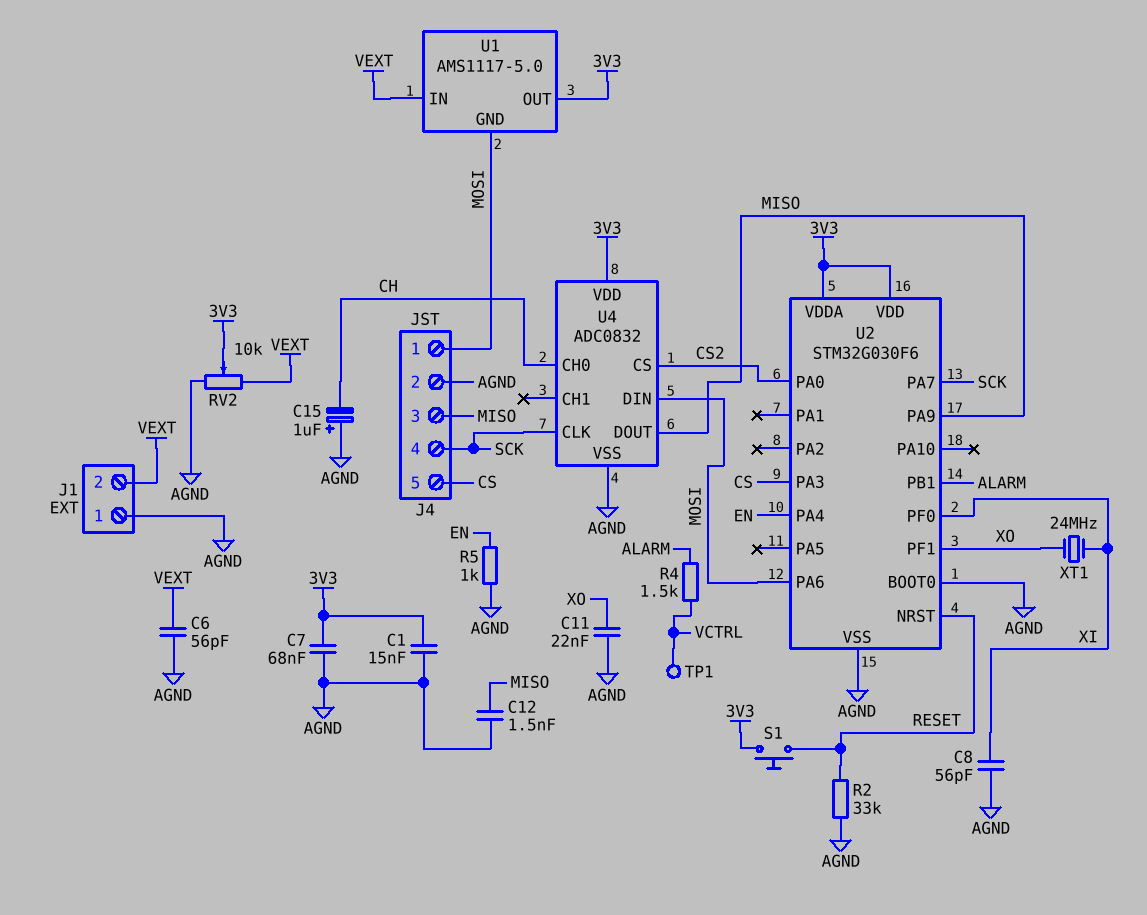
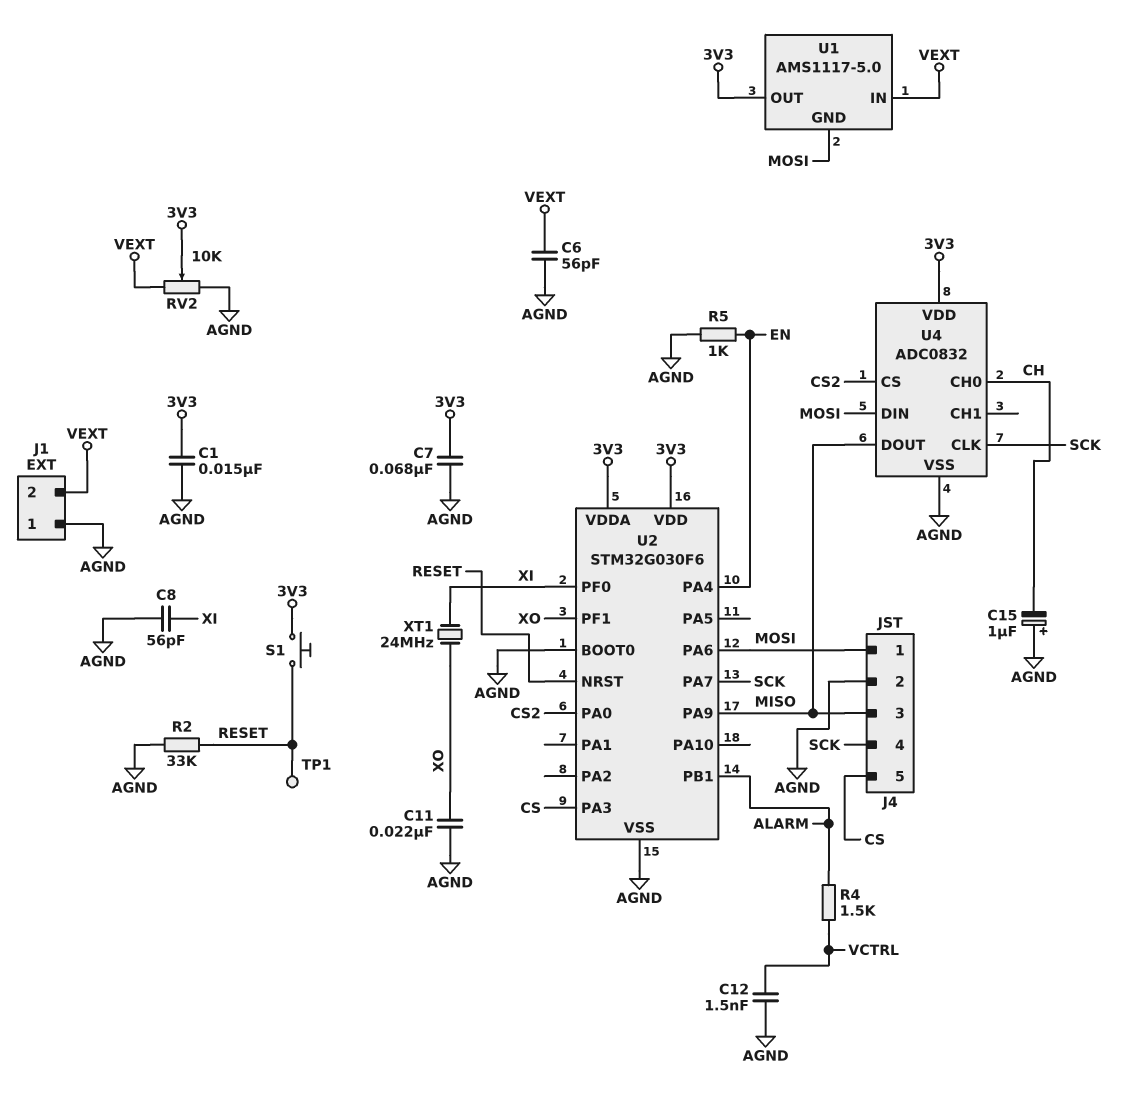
C12: 1.5nF (AGND, MISO) -> 1.5nF (AGND, VCTRL)
TP1: test point (VCTRL) -> test point (RESET)

